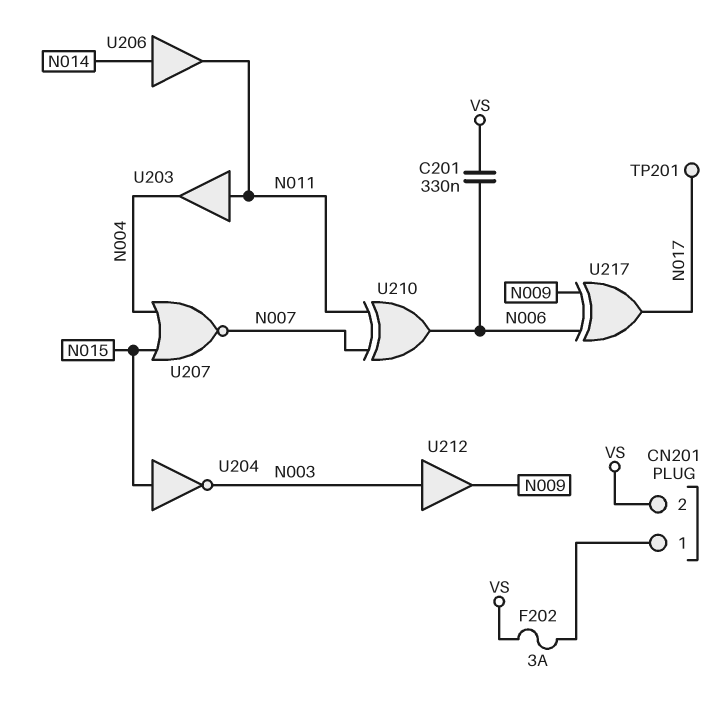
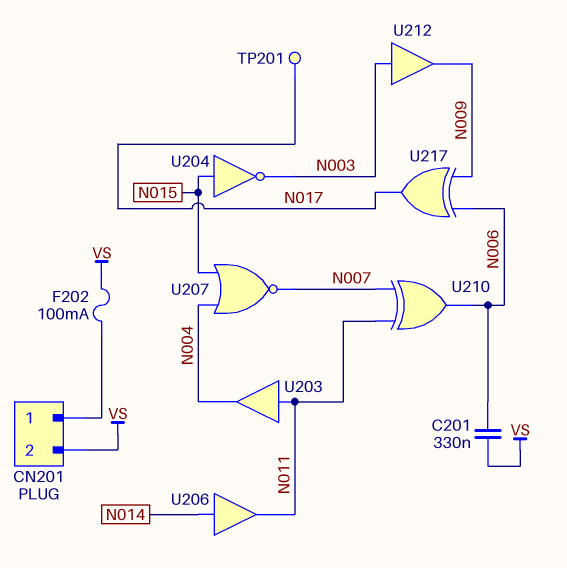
F202: 3A (CN201/1, VS) -> 100mA (CN201/1, VS)

